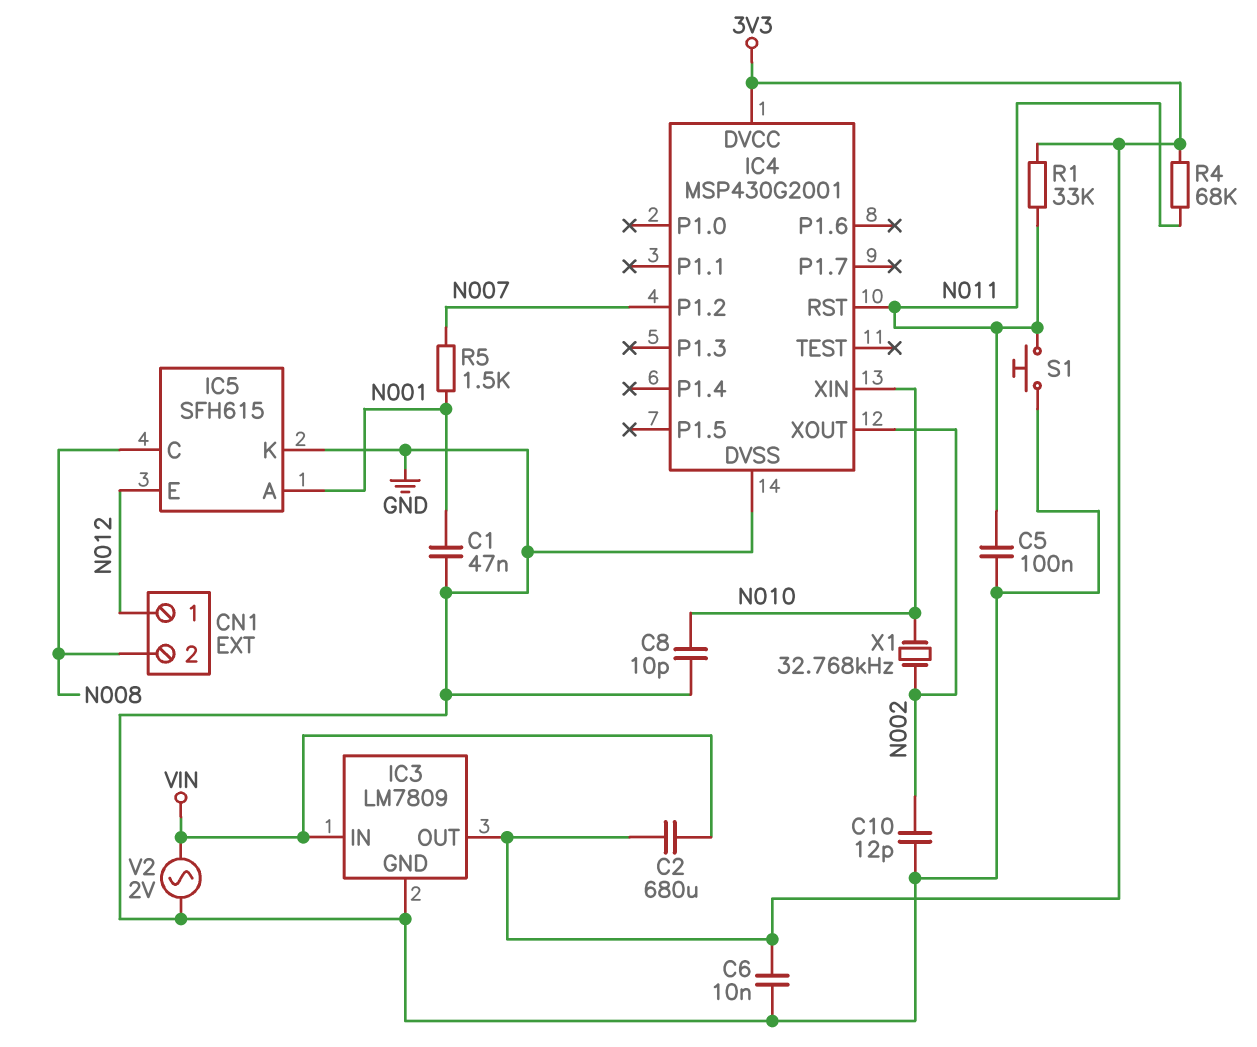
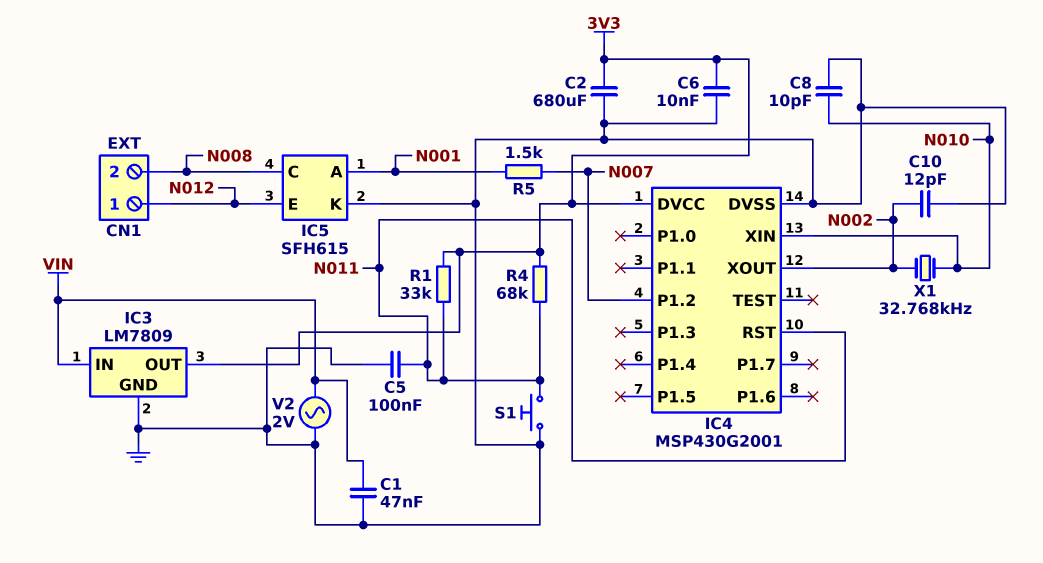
C1: 47nF (GND, N001) -> 47nF (GND, VIN)
C2: 680uF (3V3, VIN) -> 680uF (3V3, GND)

